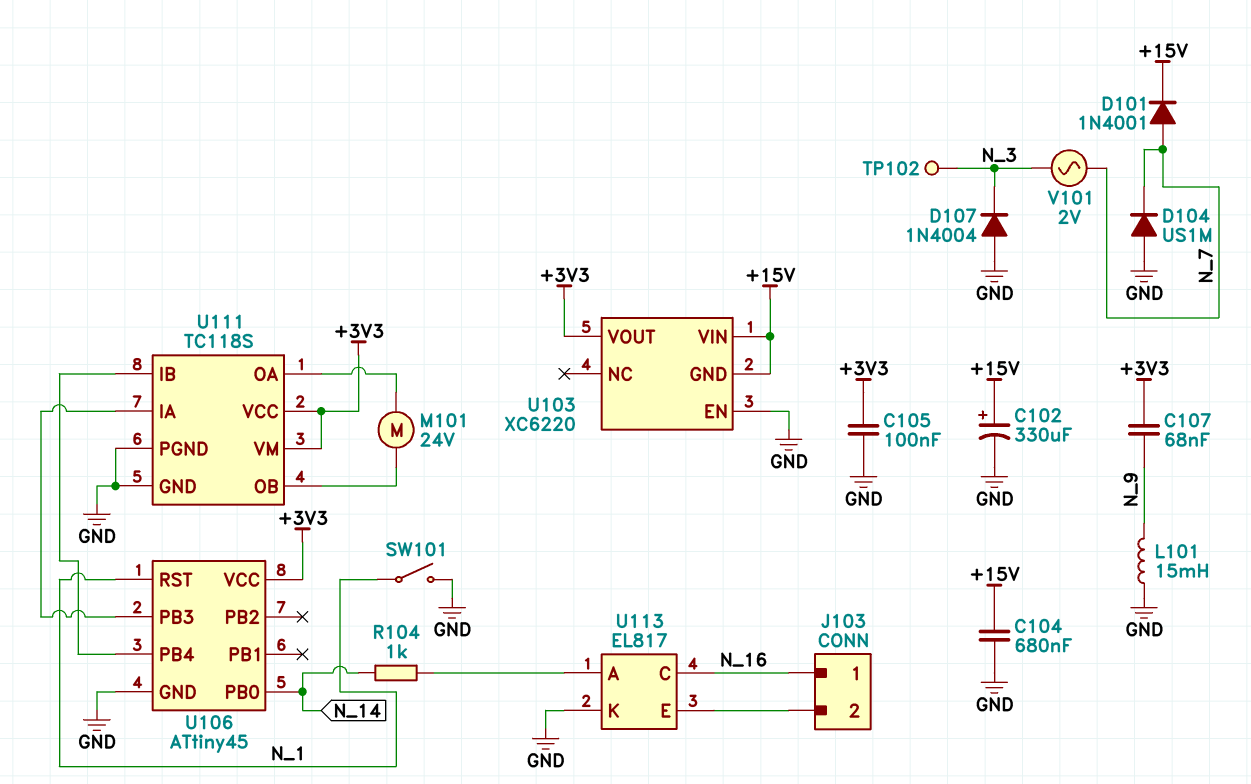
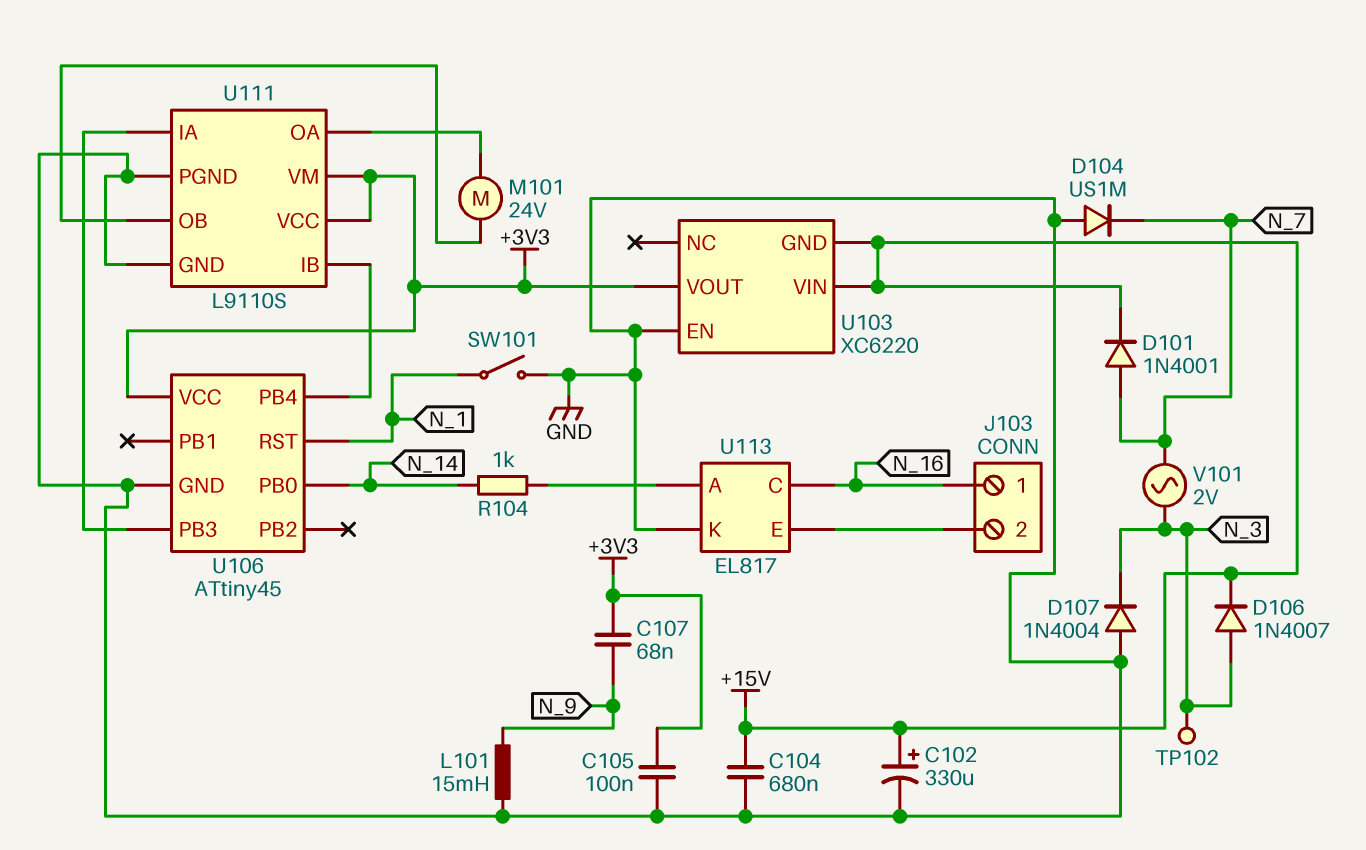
D106: none -> diode 1N4007 (A N_3, K +15V)
U111: TC118S -> L9110S

